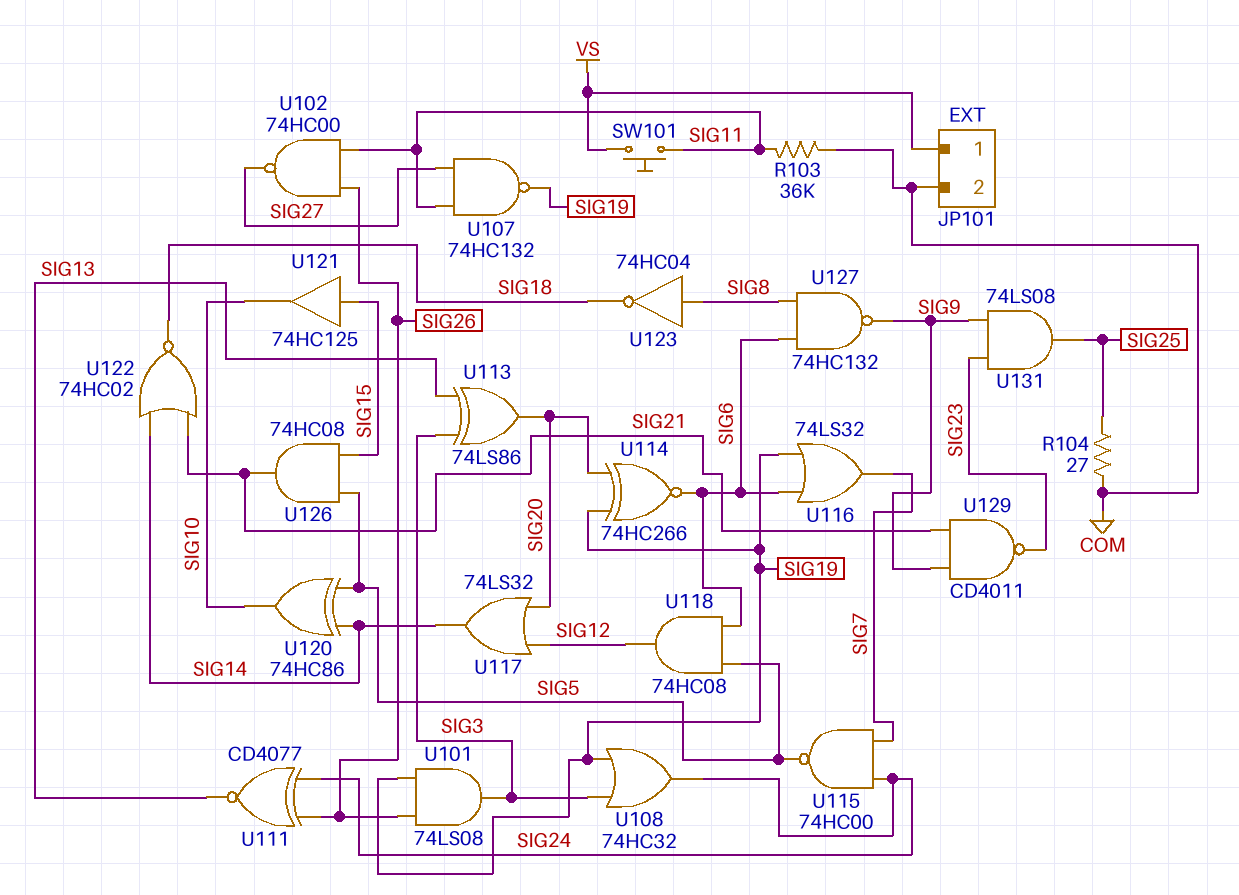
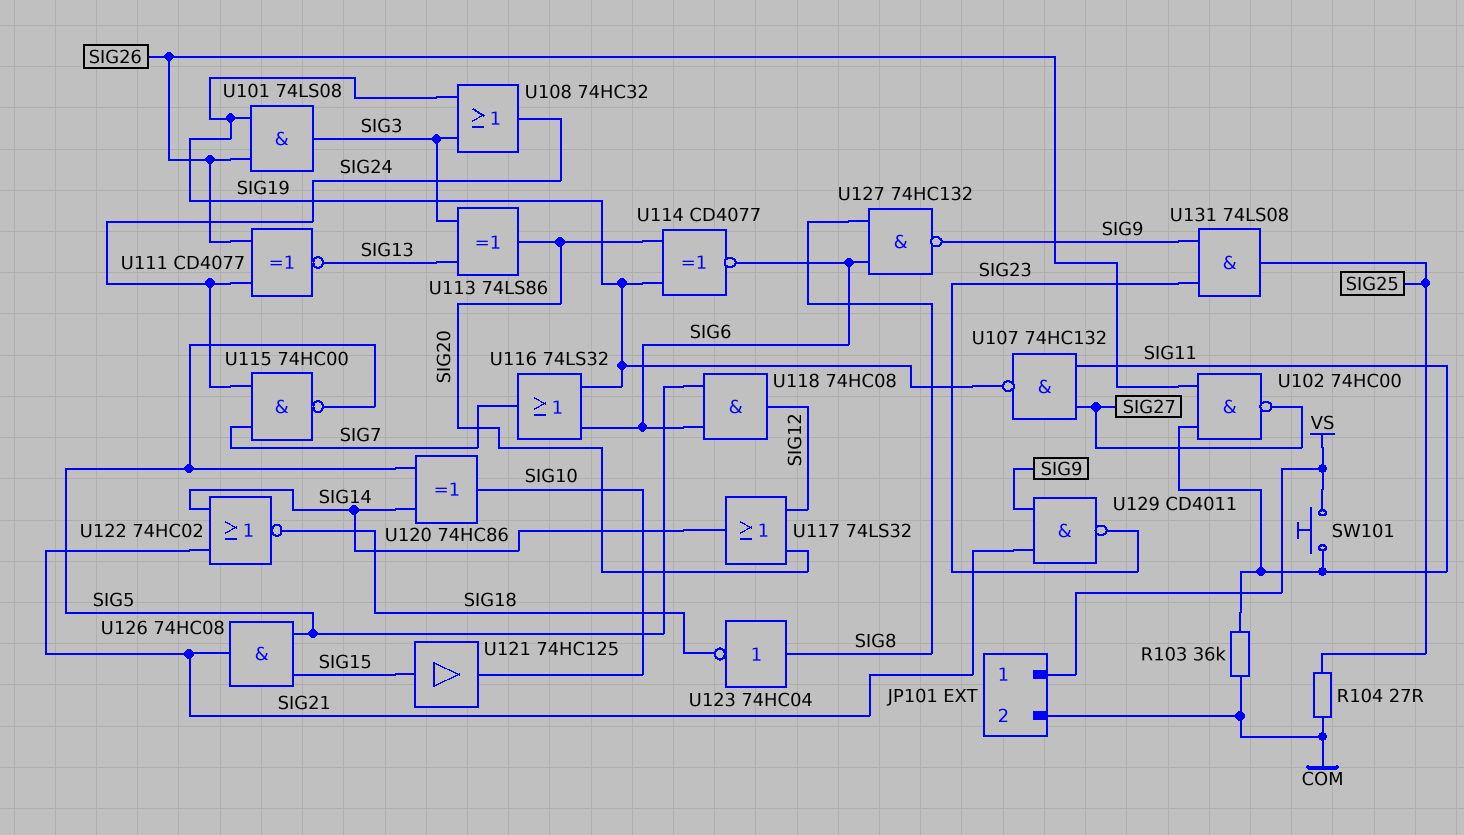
U114: XNOR 74HC266 (in SIG19, in SIG20, out SIG6) -> XNOR CD4077 (in SIG19, in SIG20, out SIG6)

